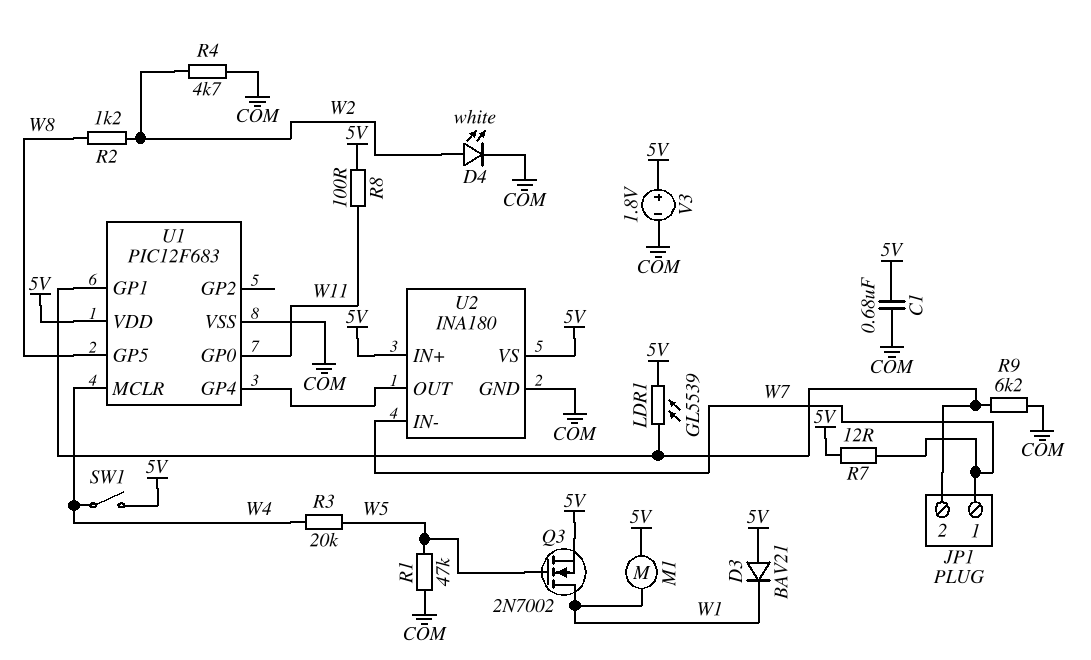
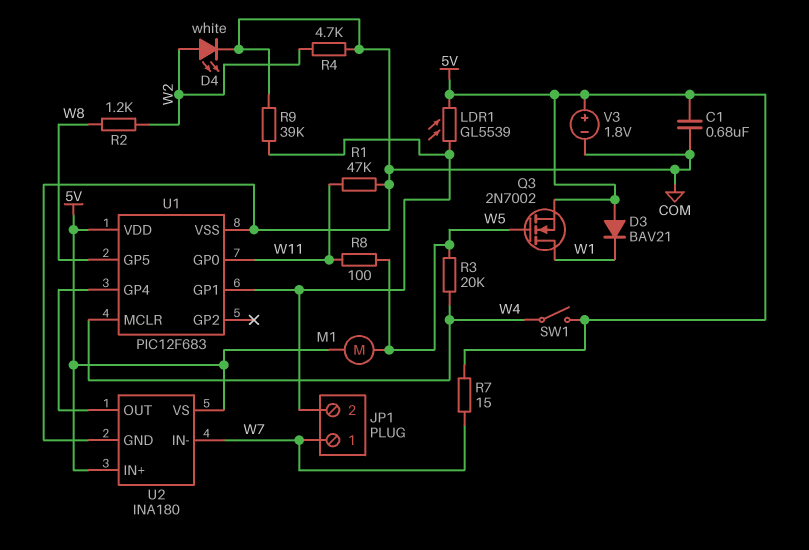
M1: motor (5V, W1) -> motor (5V, W5)
R1: 47k (COM, W5) -> 47k (COM, W11)
R7: 12 (5V, W7) -> 15 (5V, W7)
R8: 100 (5V, W11) -> 100 (W5, W11)
R9: 6.2k (COM, JP1/2) -> 39k (COM, JP1/2)

